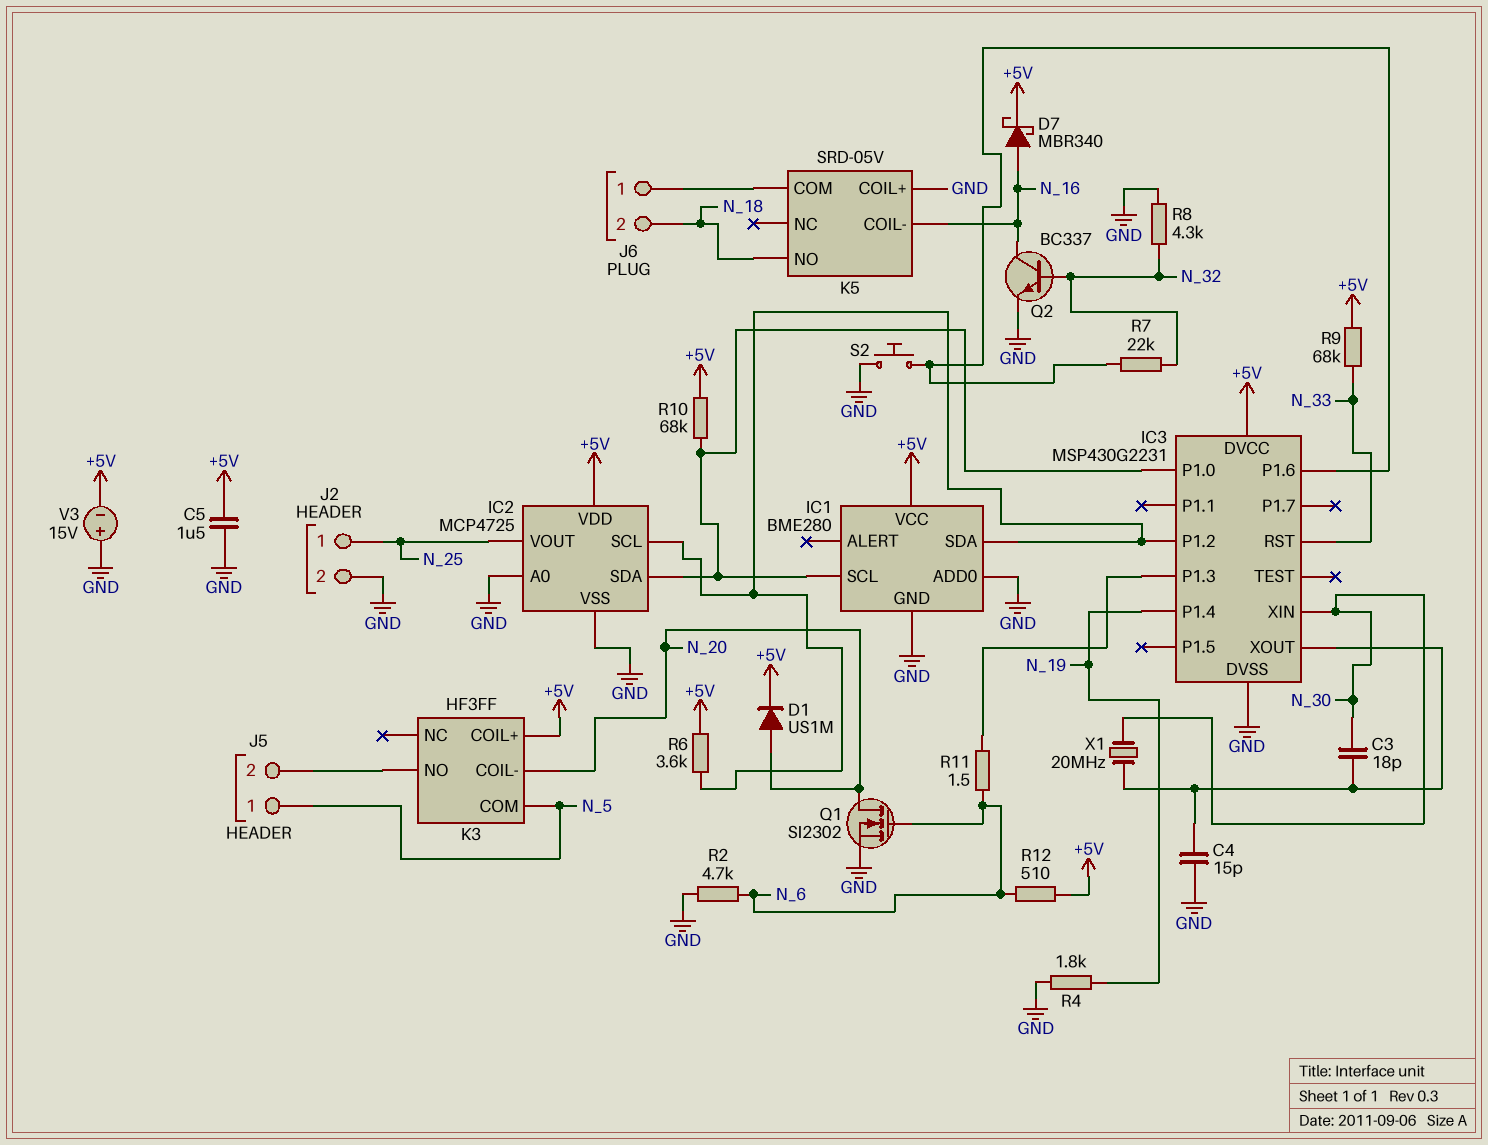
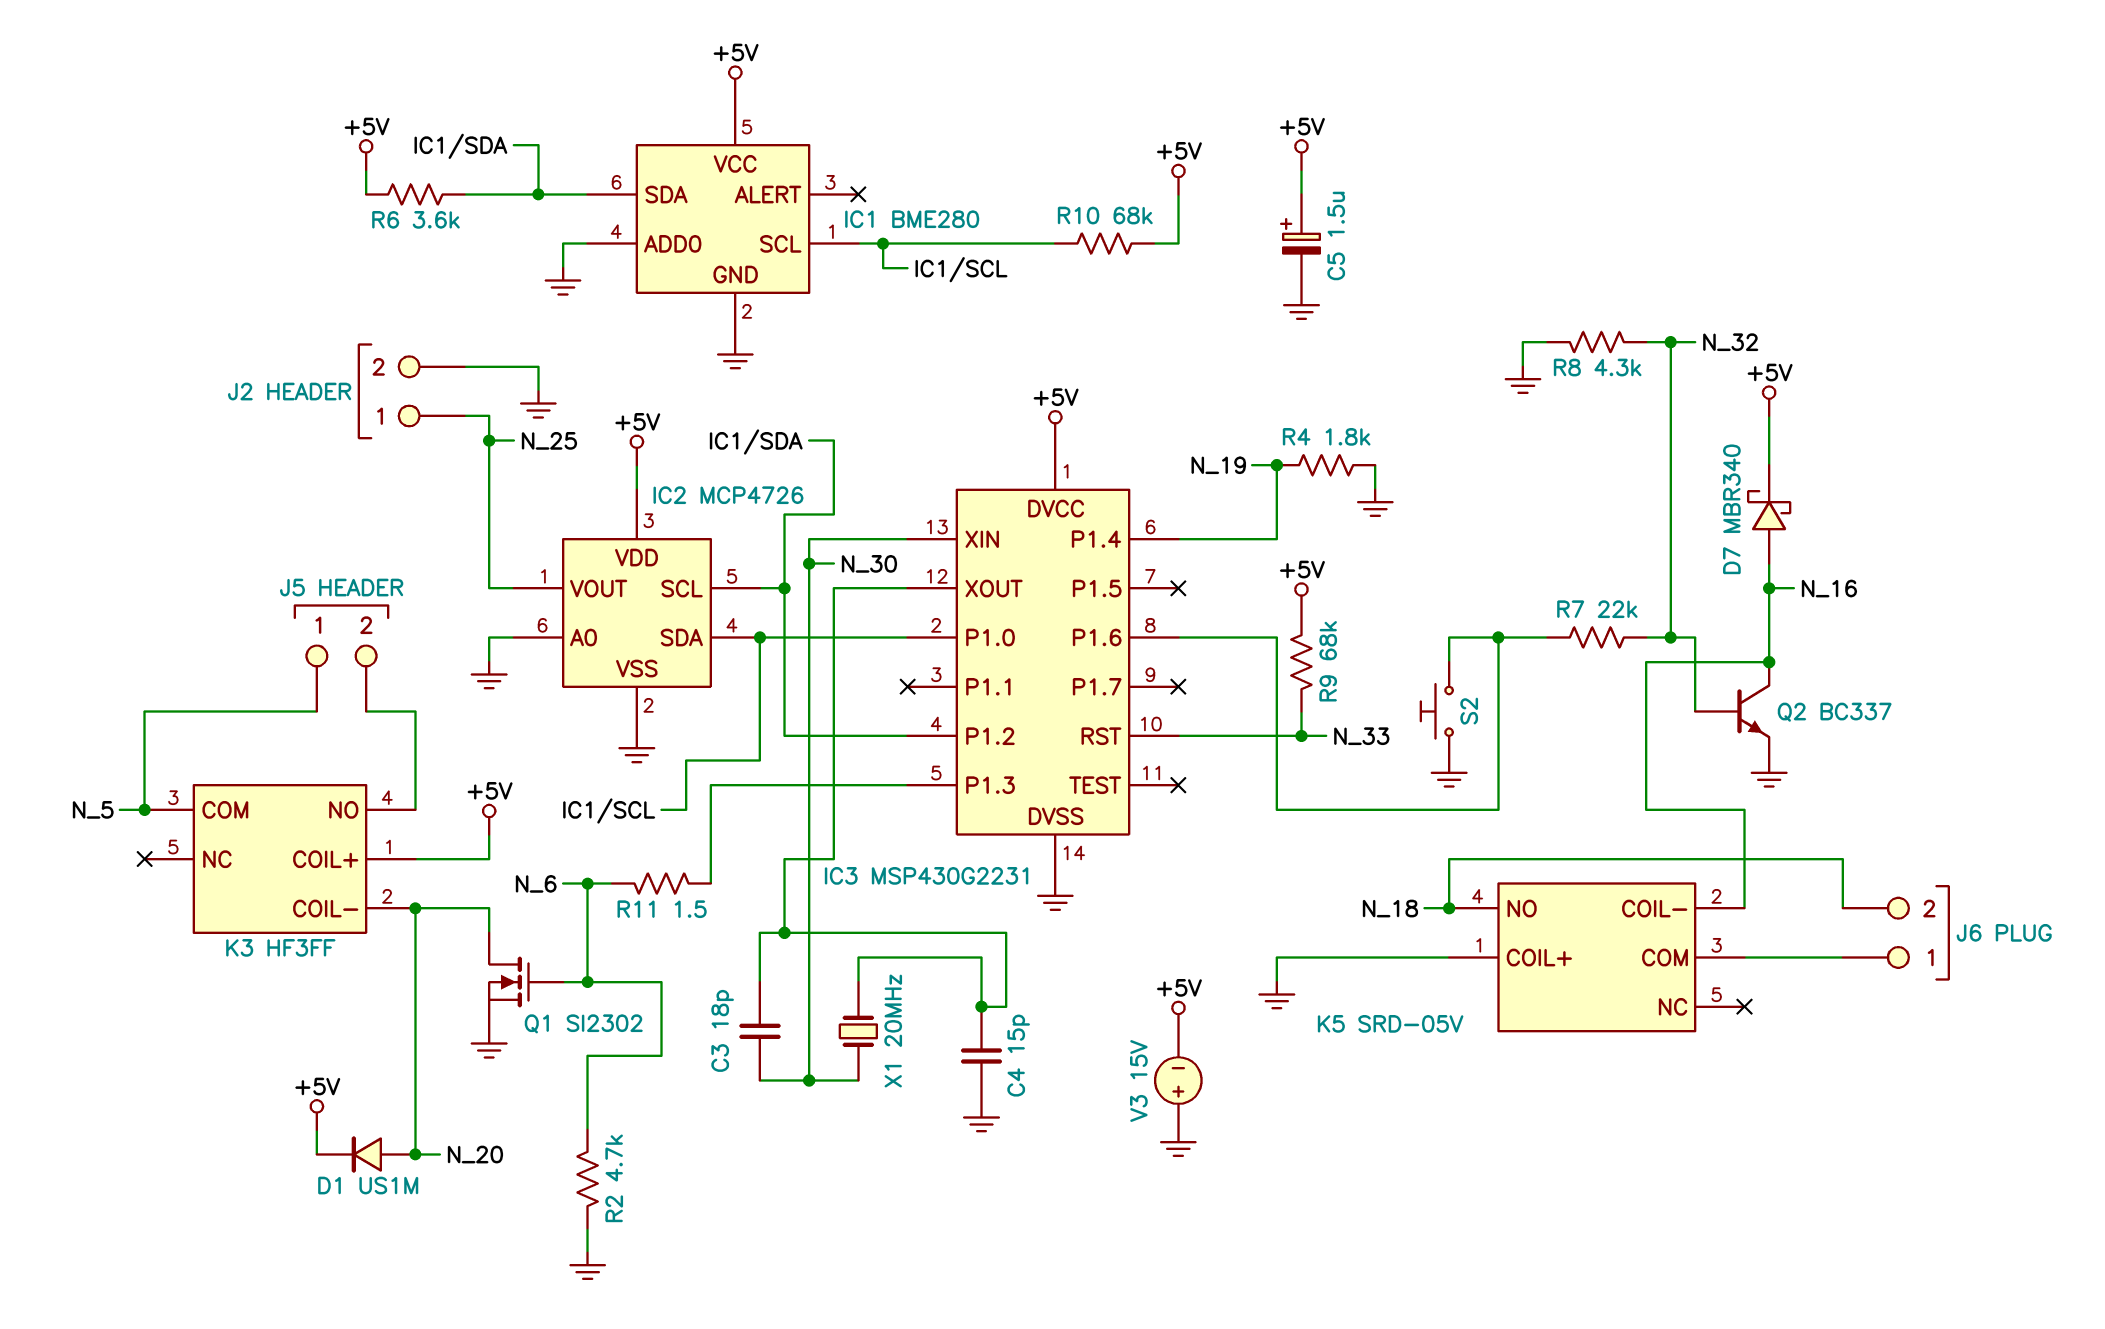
C5: 1.5uF (+5V, GND) -> 1.5uF (plus +5V, minus GND)
IC2: MCP4725 -> MCP4726
R12: 510 (+5V, N_6) -> none

